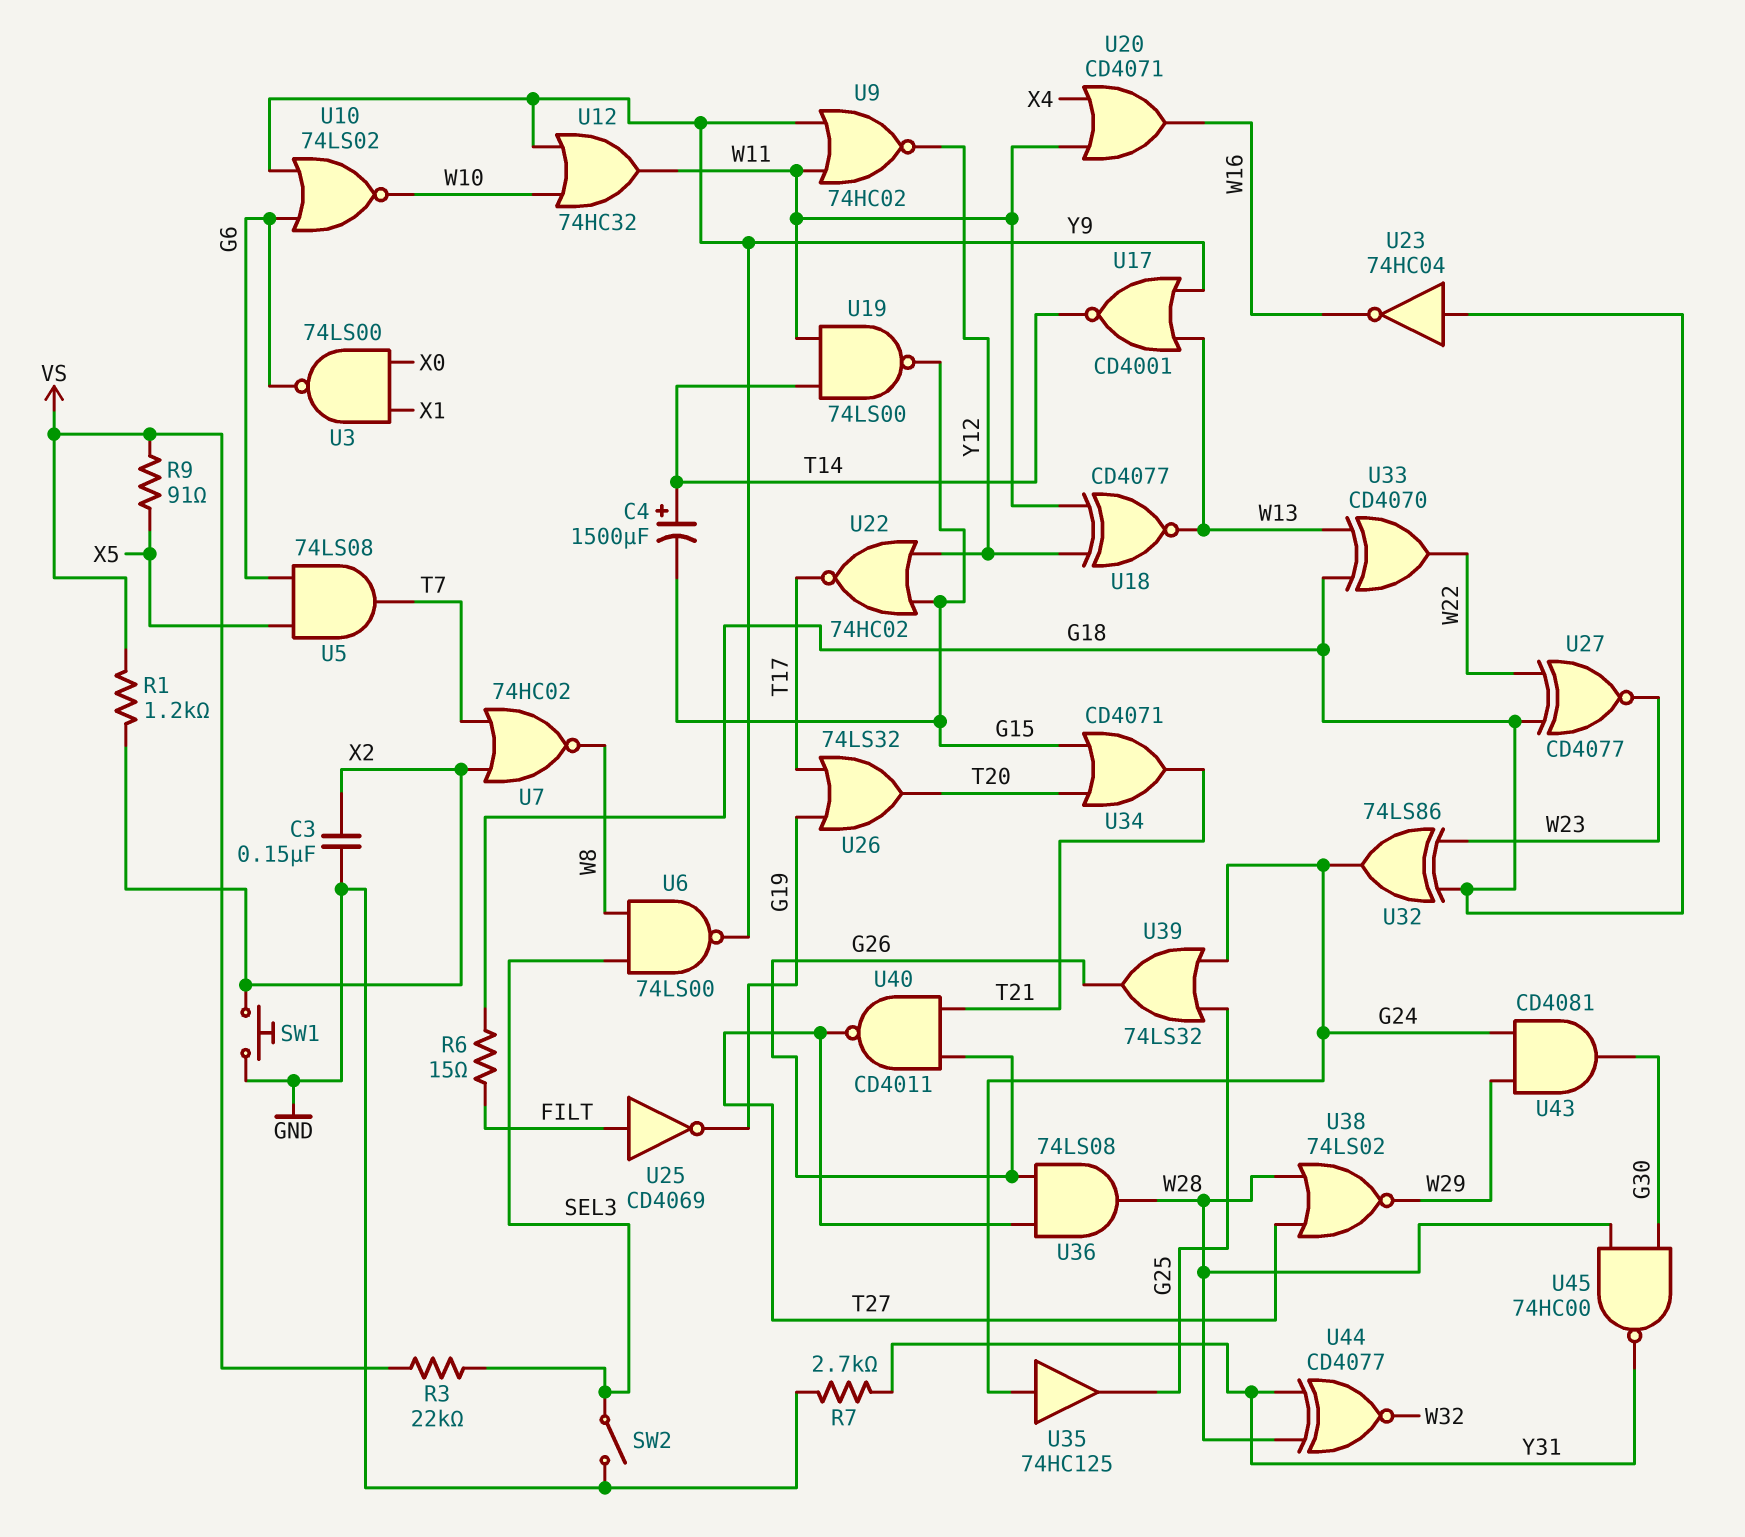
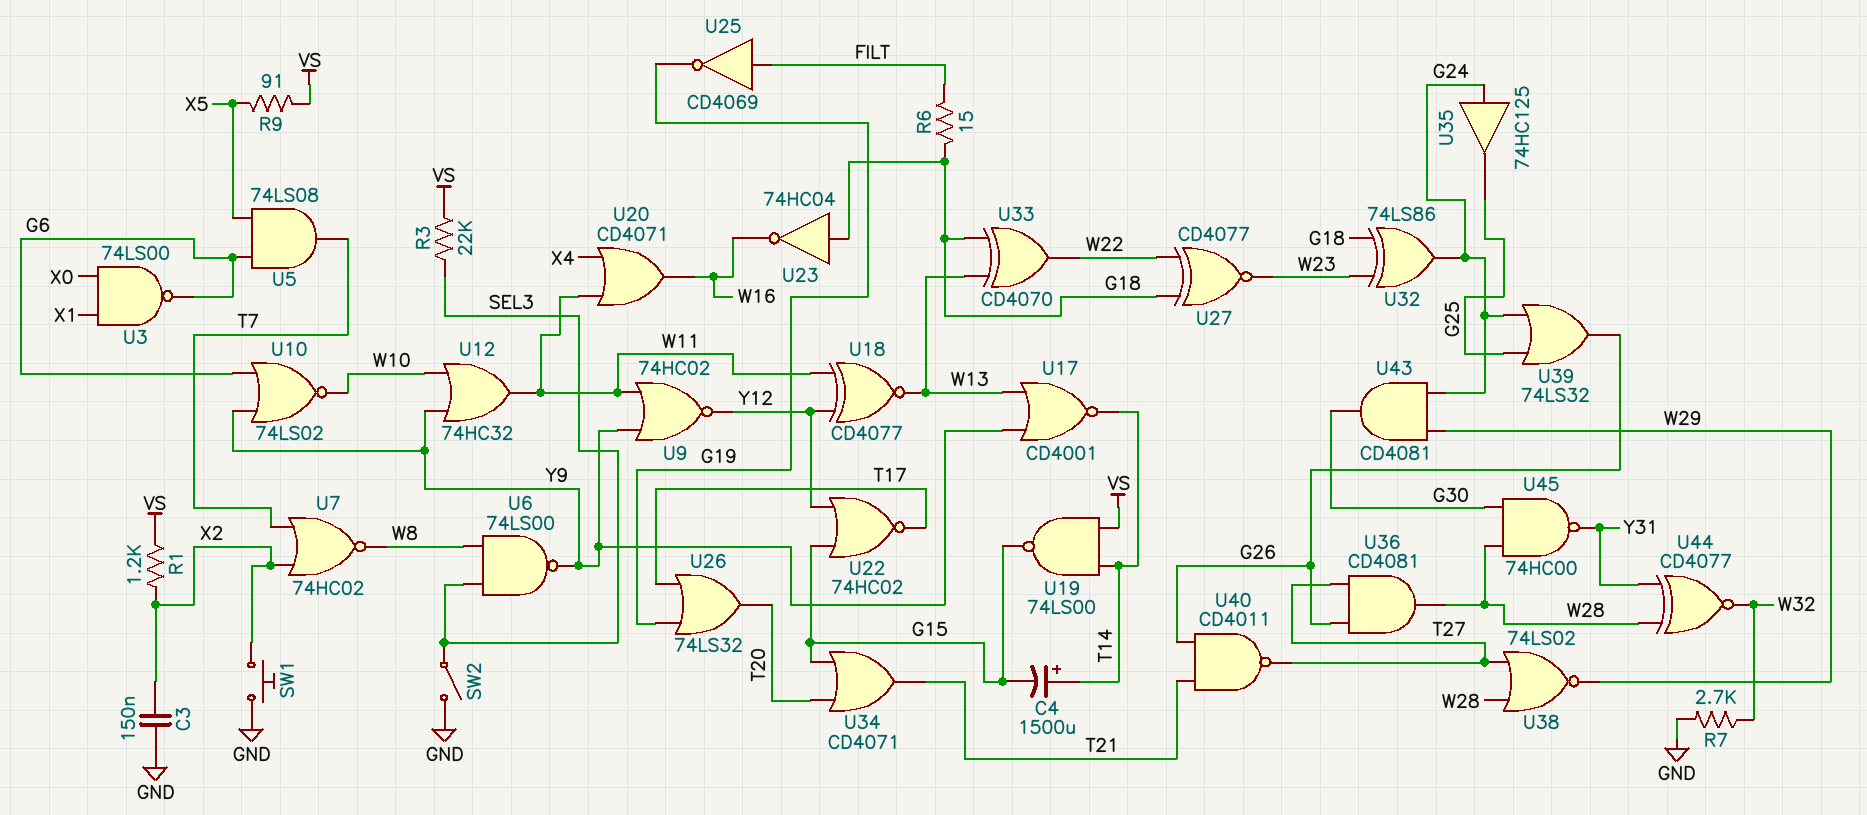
R7: 2.7k (GND, Y31) -> 2.7k (GND, W32)
U19: NAND 74LS00 (in T14, in W11, out G15) -> NAND 74LS00 (in T14, in VS, out G15)
U36: AND 74LS08 (in G26, in T27, out W28) -> AND CD4081 (in G26, in T27, out W28)

